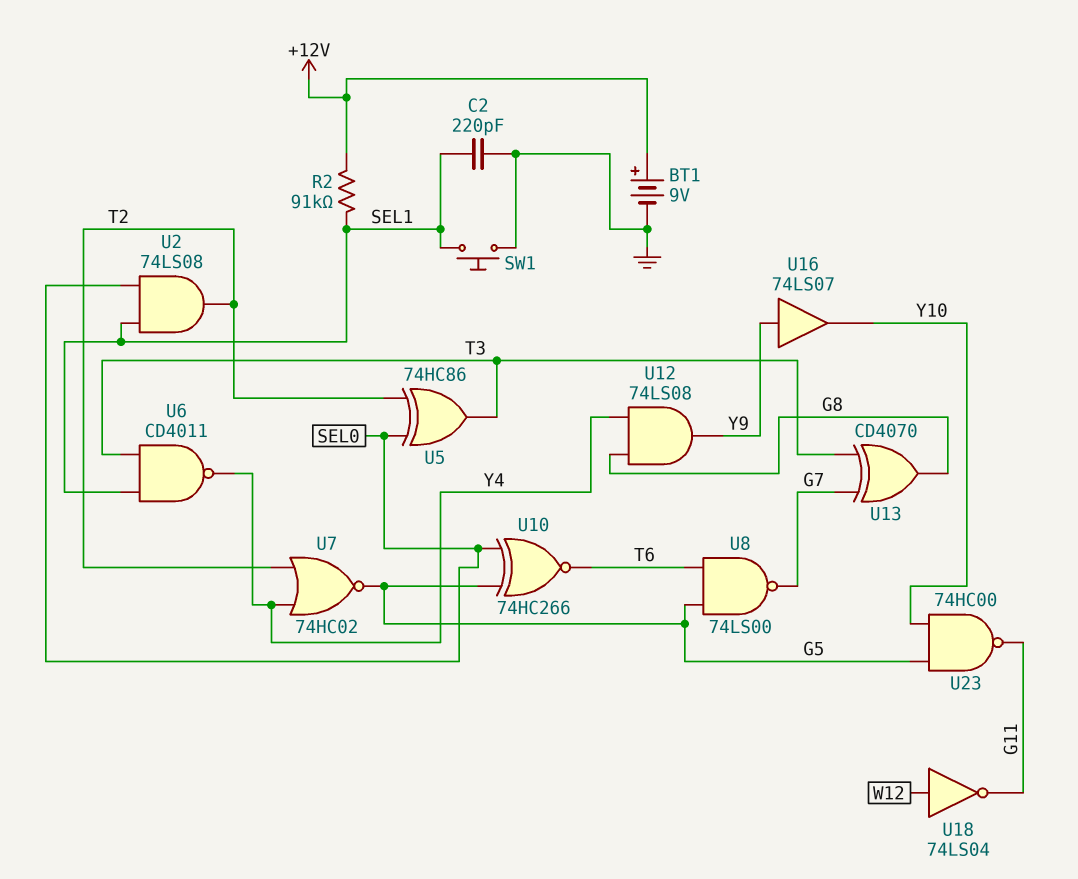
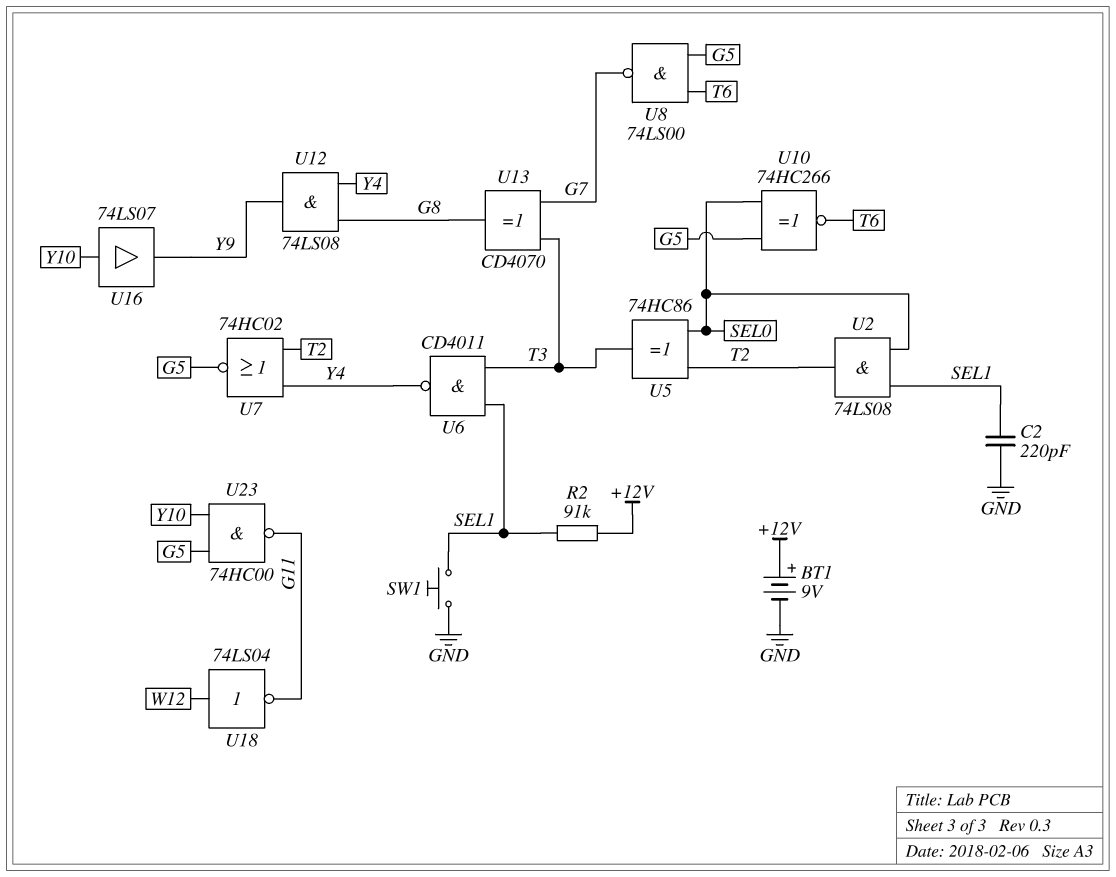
U16: buffer 74LS07 (in Y9, out Y10) -> buffer 74LS07 (in Y10, out Y9)

